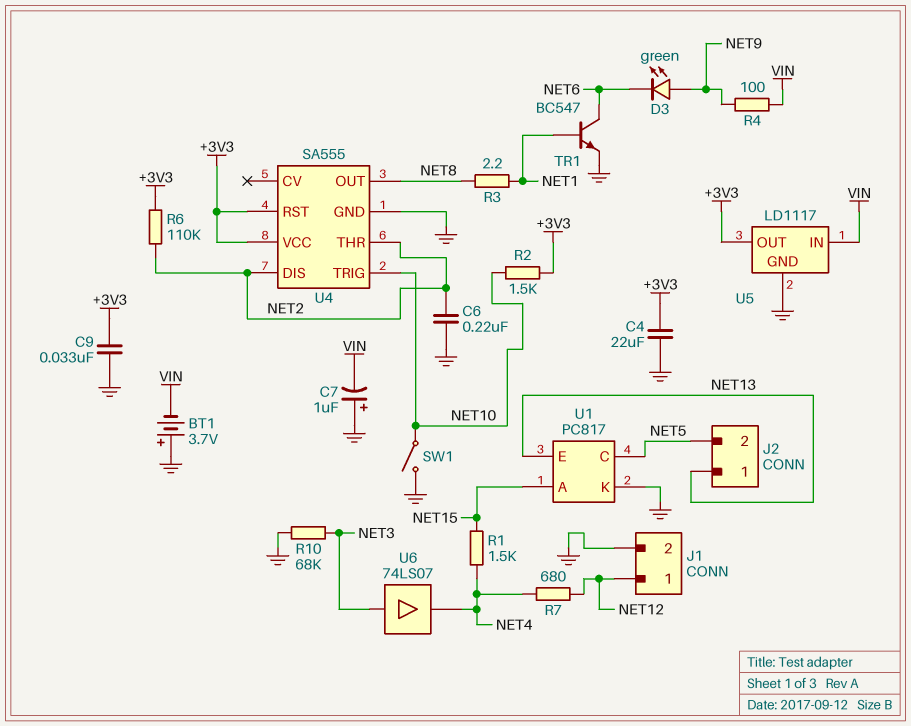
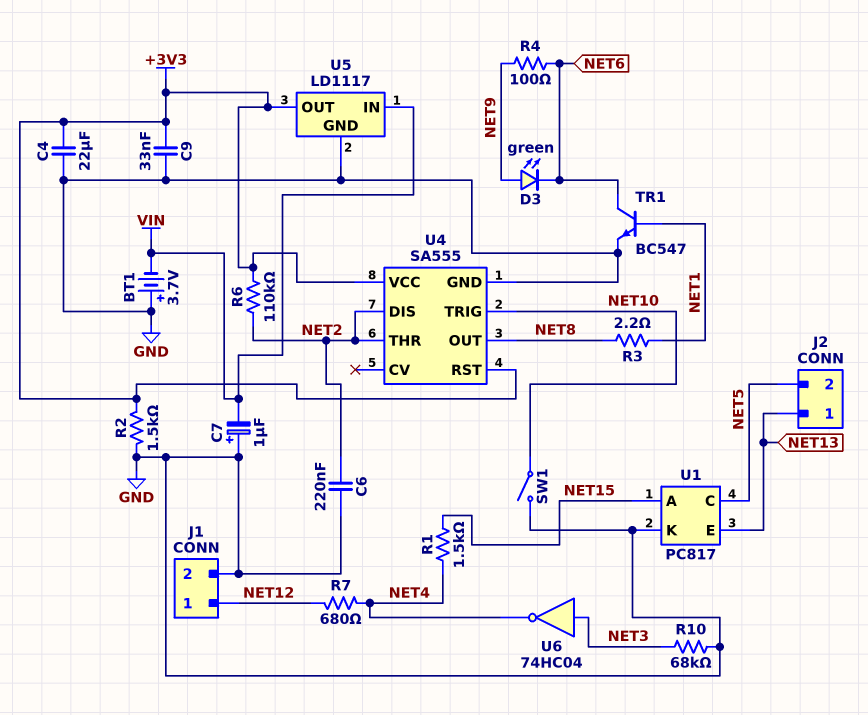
R2: 1.5k (+3V3, NET10) -> 1.5k (+3V3, GND)
R4: 100 (NET9, VIN) -> 100 (NET6, NET9)
U6: buffer 74LS07 (in NET3, out NET4) -> NOT 74HC04 (in NET3, out NET4)

